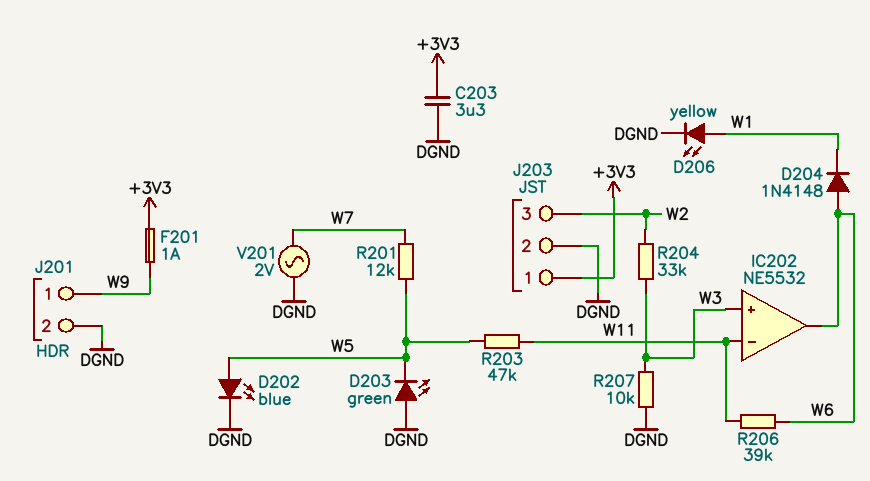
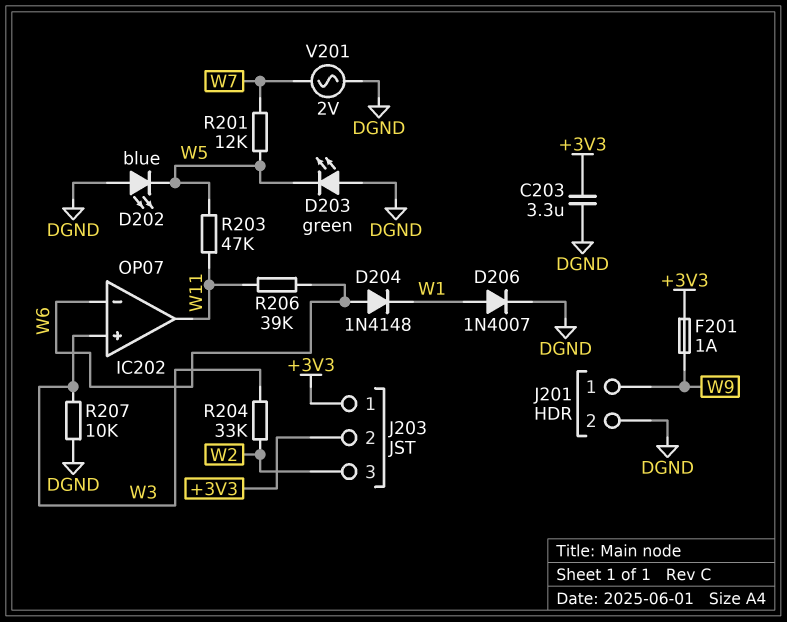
D202: LED blue (A W5, K DGND) -> LED blue (A DGND, K W5)
D206: LED yellow (A W1, K DGND) -> diode 1N4007 (A W1, K DGND)
IC202: NE5532 -> OP07
IC202 pin in-: W11 -> W6
IC202 pin out: W6 -> W11
J203 pin 2: DGND -> +3V3

